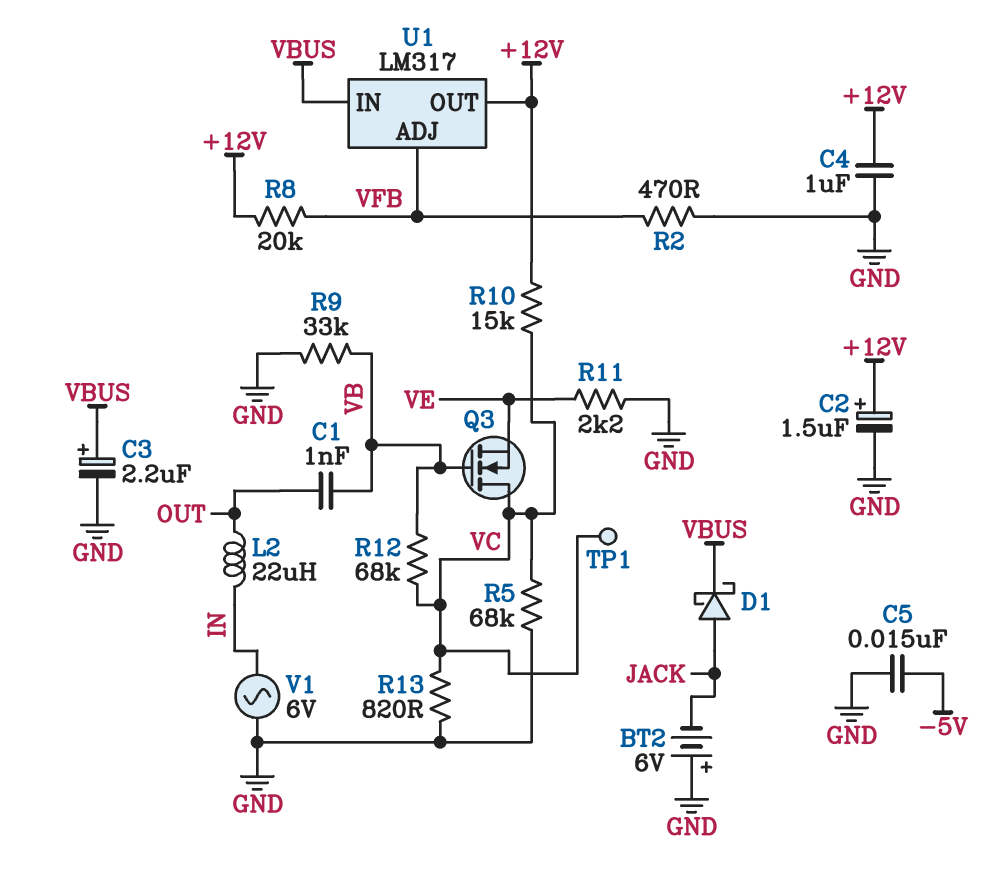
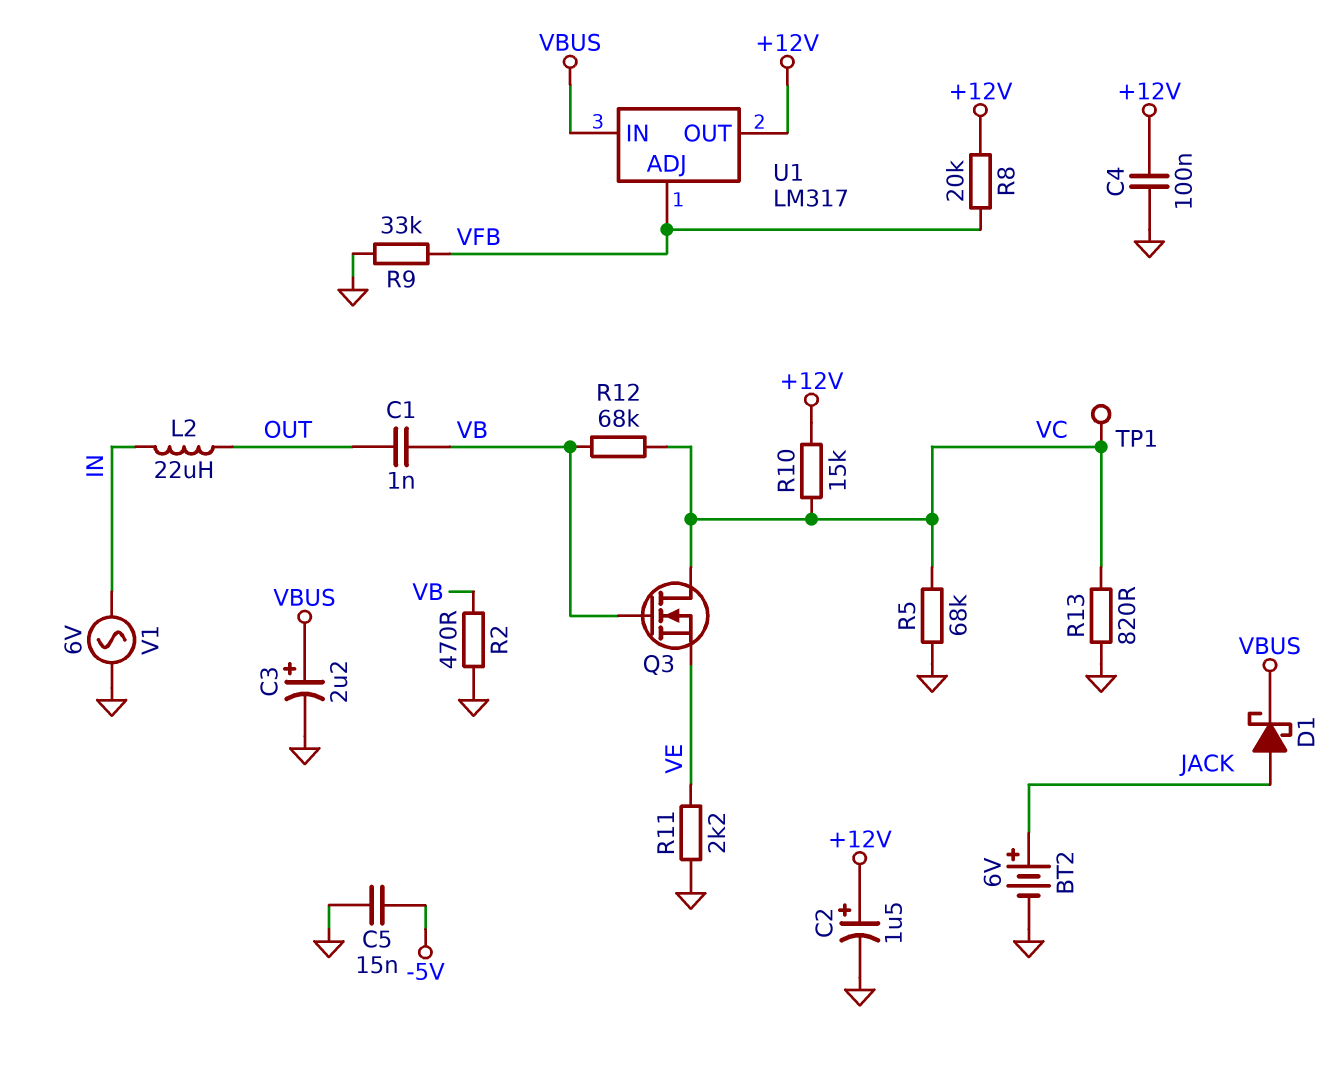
BT2: 6V (plus GND, minus JACK) -> 6V (plus JACK, minus GND)
C4: 1uF (+12V, GND) -> 100nF (+12V, GND)
R2: 470 (GND, VFB) -> 470 (GND, VB)
R9: 33k (GND, VB) -> 33k (GND, VFB)

